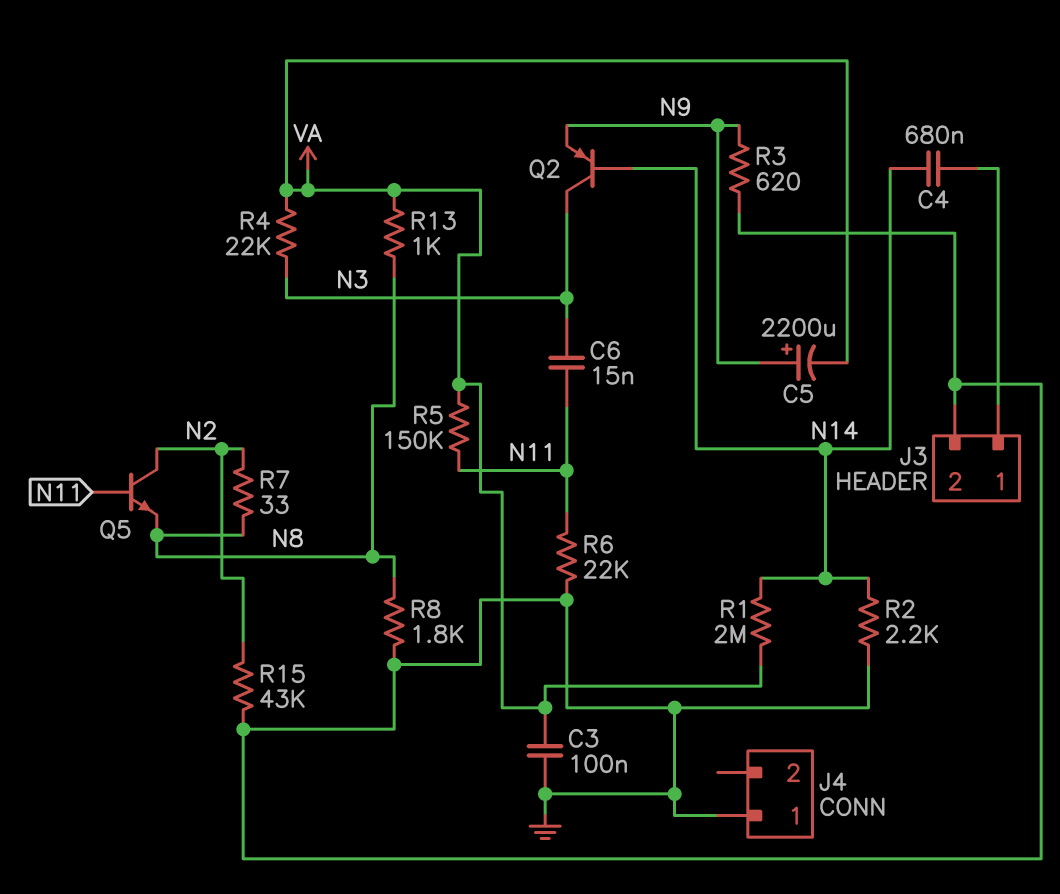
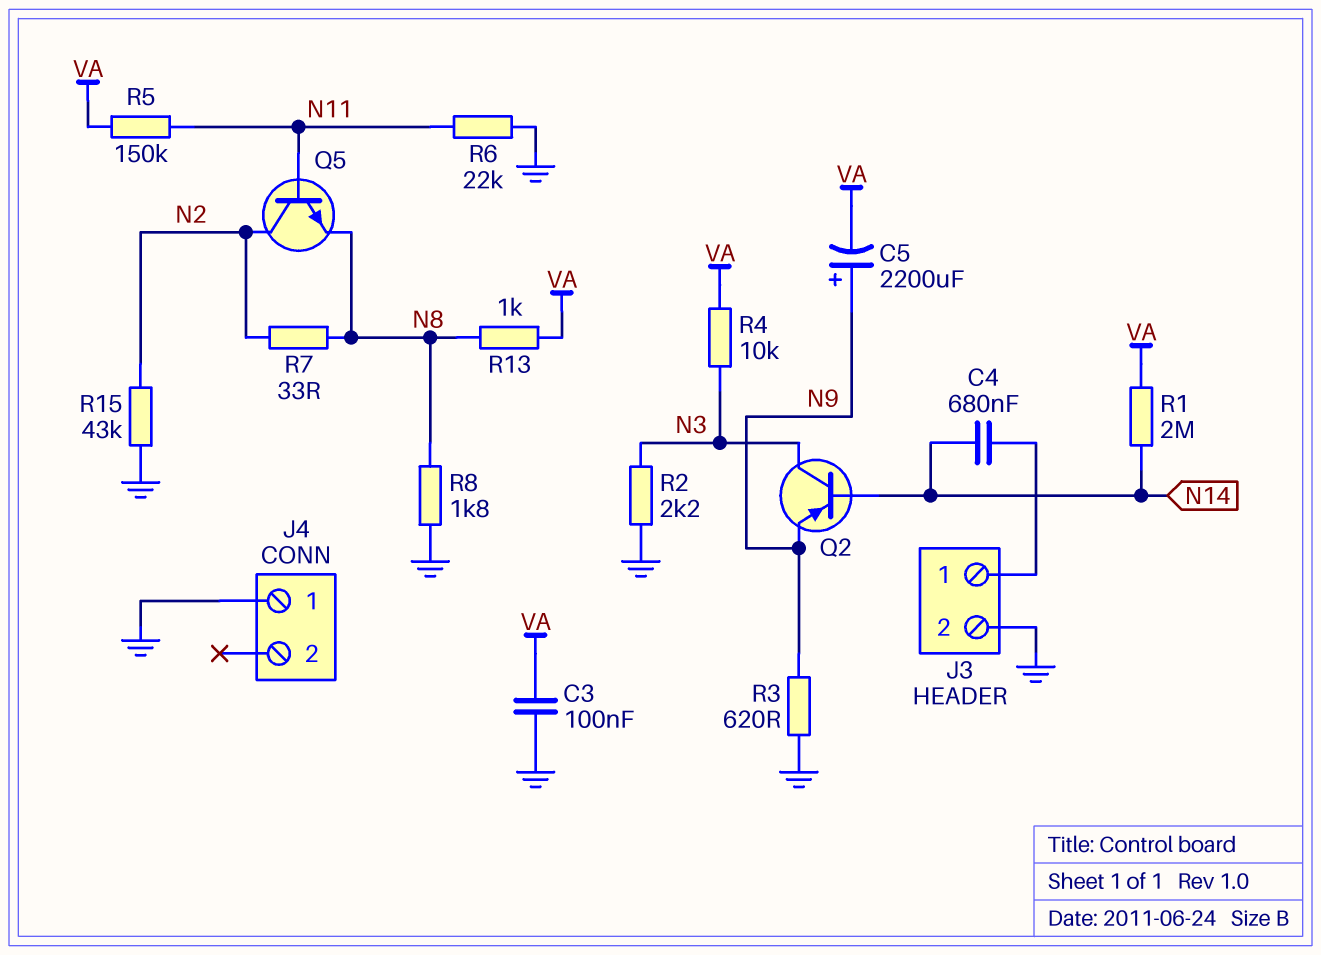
C6: 15nF (N3, N11) -> none
R2: 2.2k (GND, N14) -> 2.2k (GND, N3)
R4: 22k (N3, VA) -> 10k (N3, VA)

